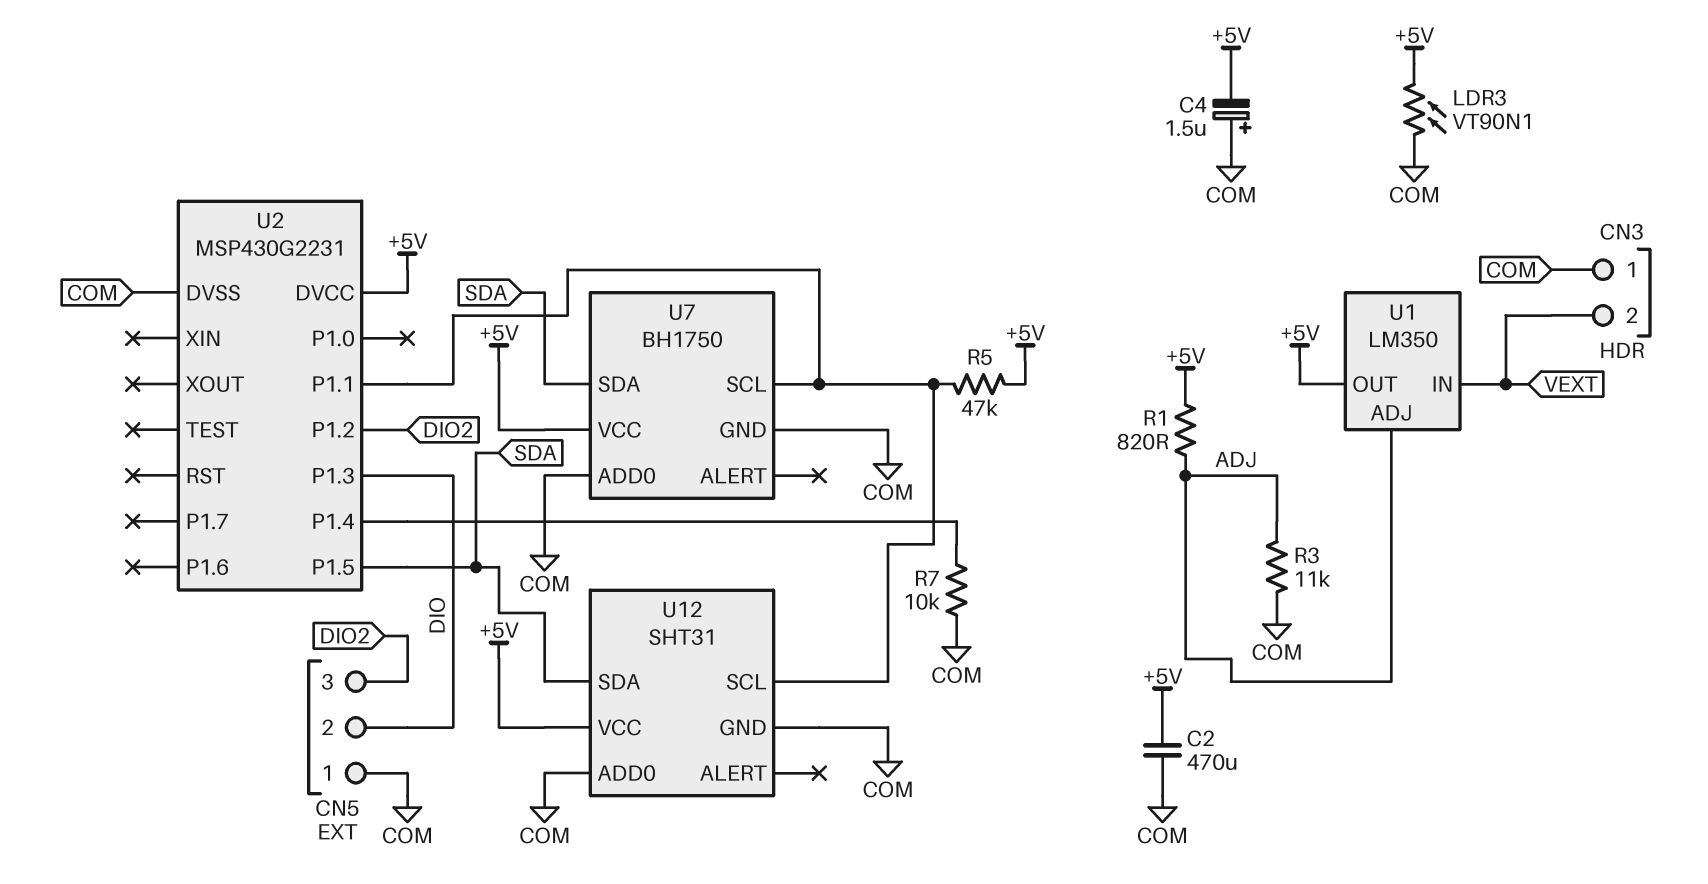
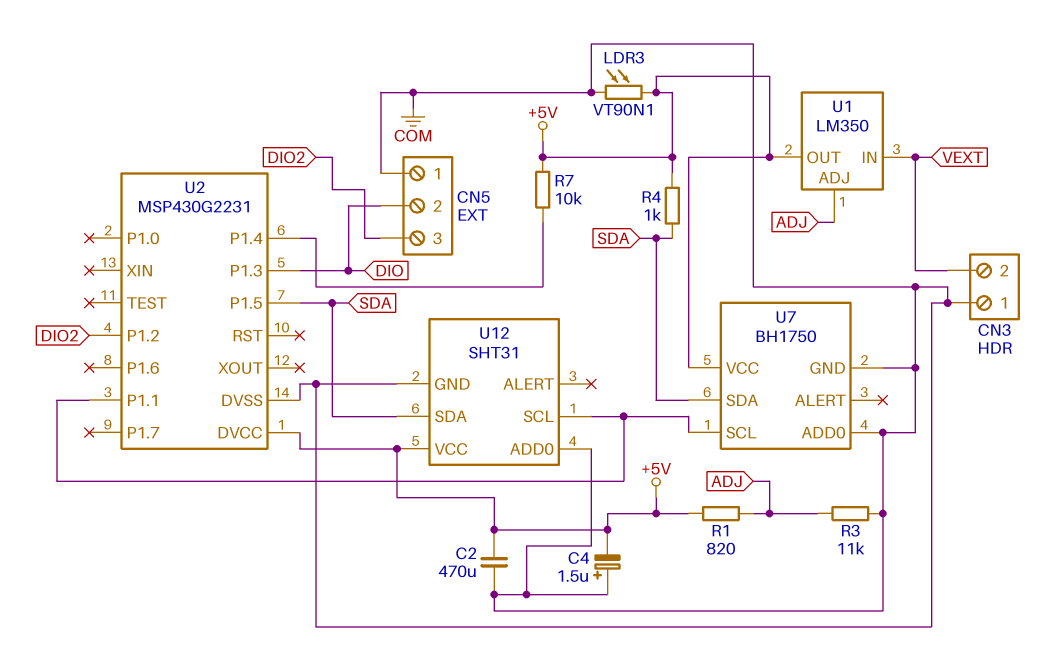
R4: none -> 1k (+5V, SDA)
R5: 47k (+5V, U2/P1.1) -> none
R7: 10k (COM, U2/P1.4) -> 10k (+5V, U2/P1.4)

